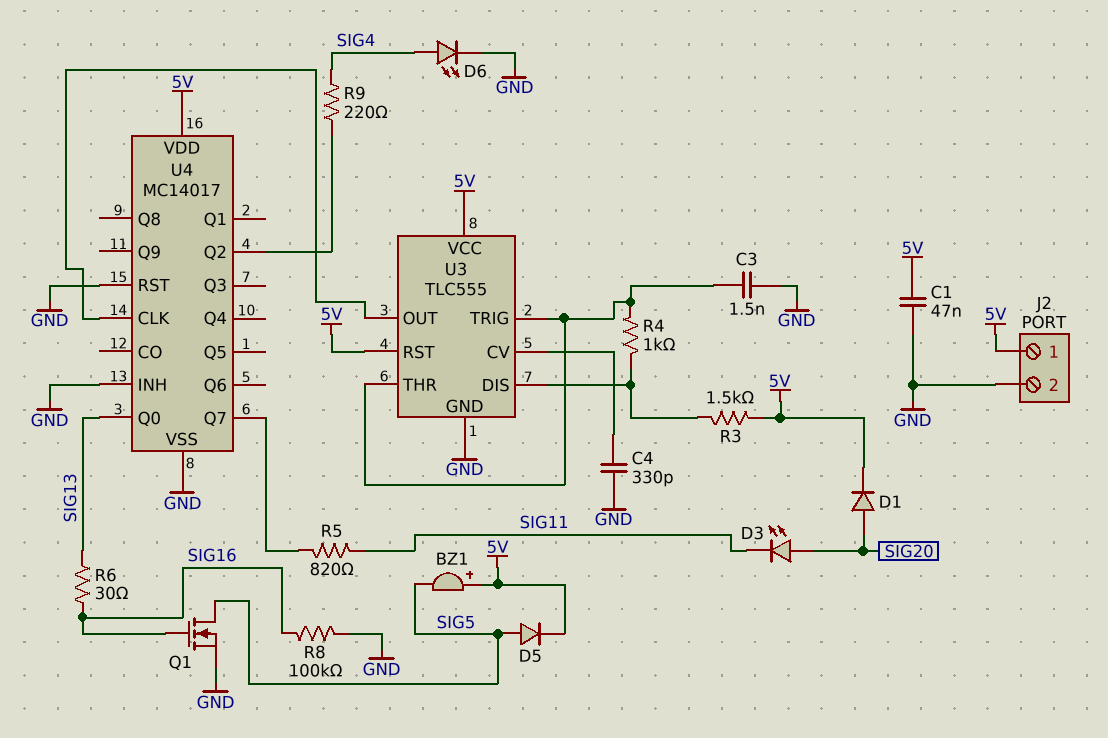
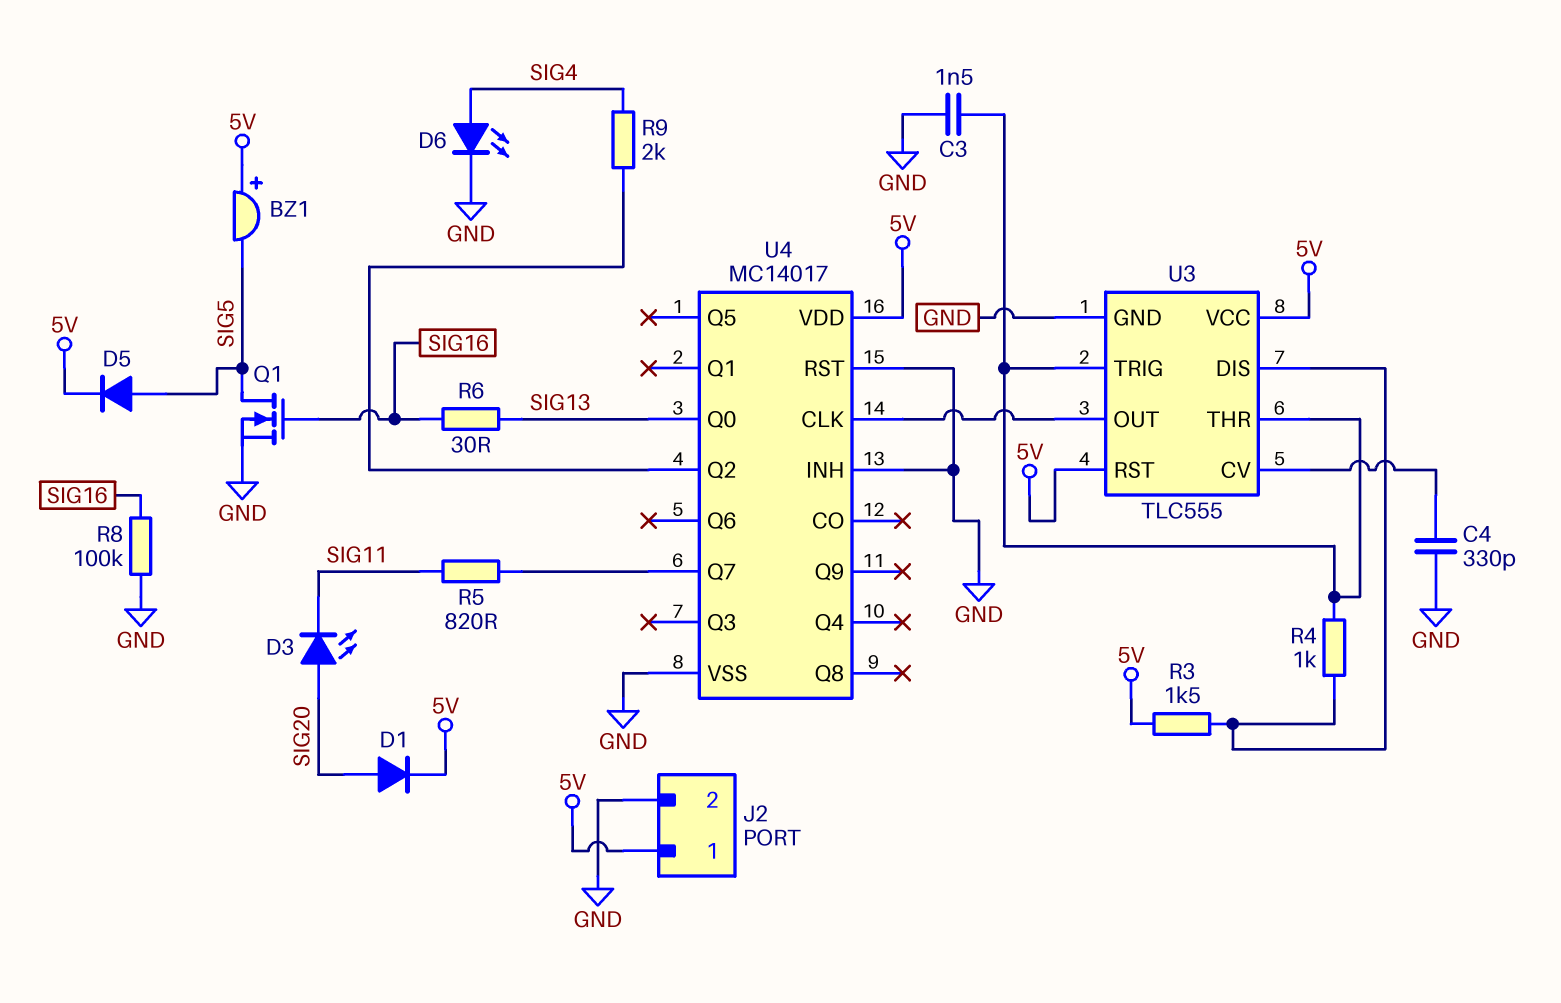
C1: 47nF (5V, GND) -> none
R9: 220 (SIG4, U4/Q2) -> 2k (SIG4, U4/Q2)

